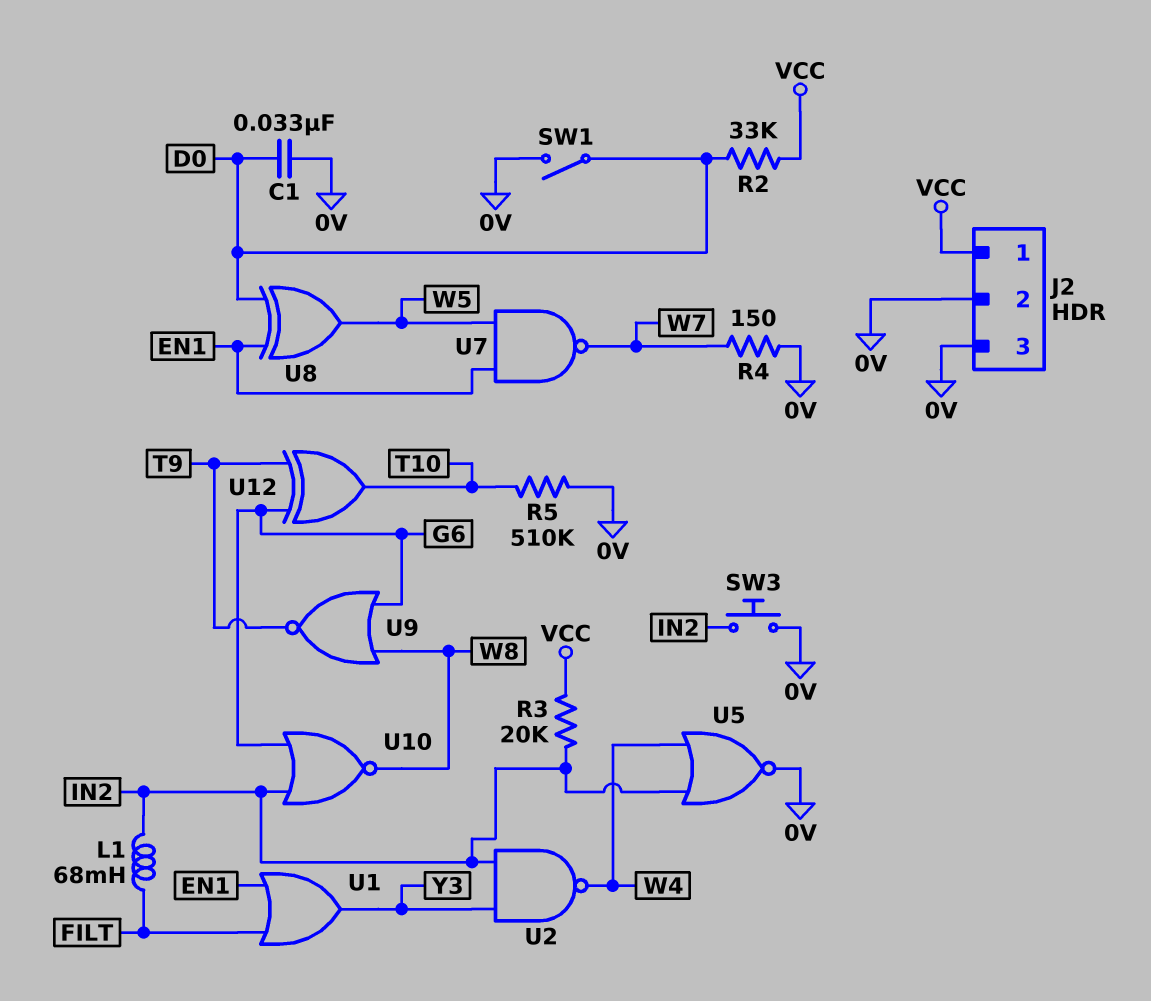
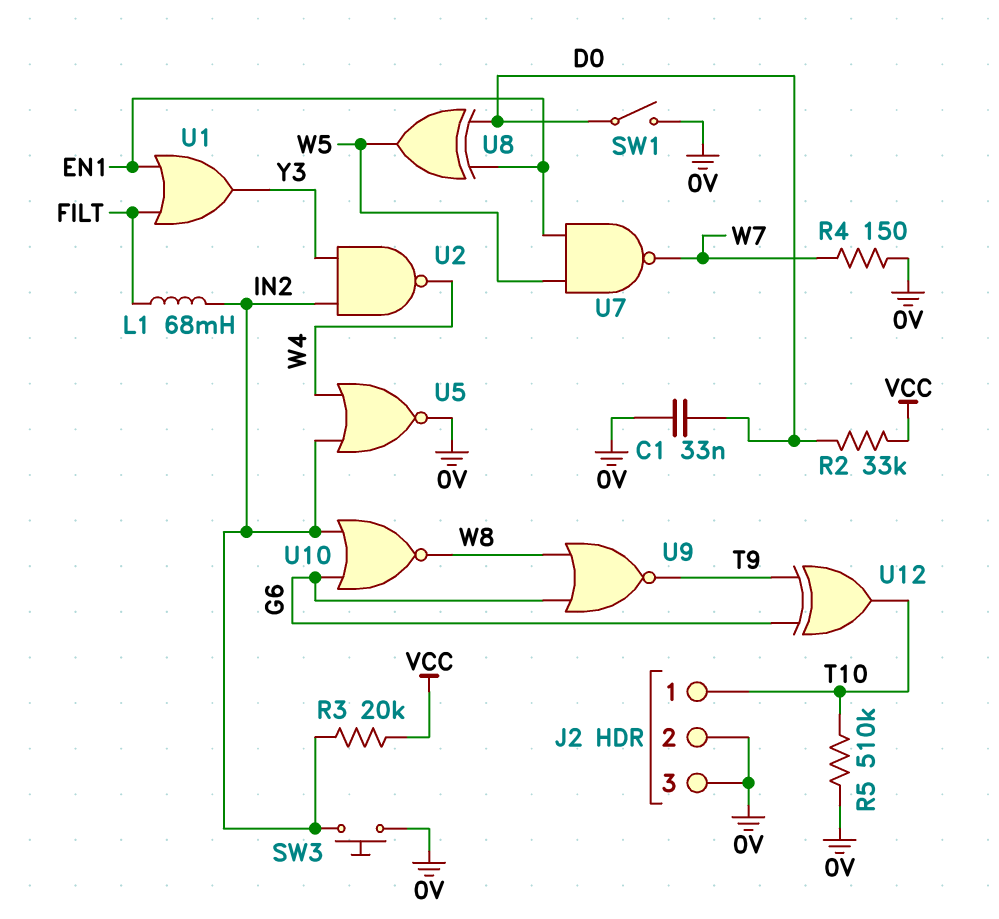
J2 pin 1: VCC -> T10

